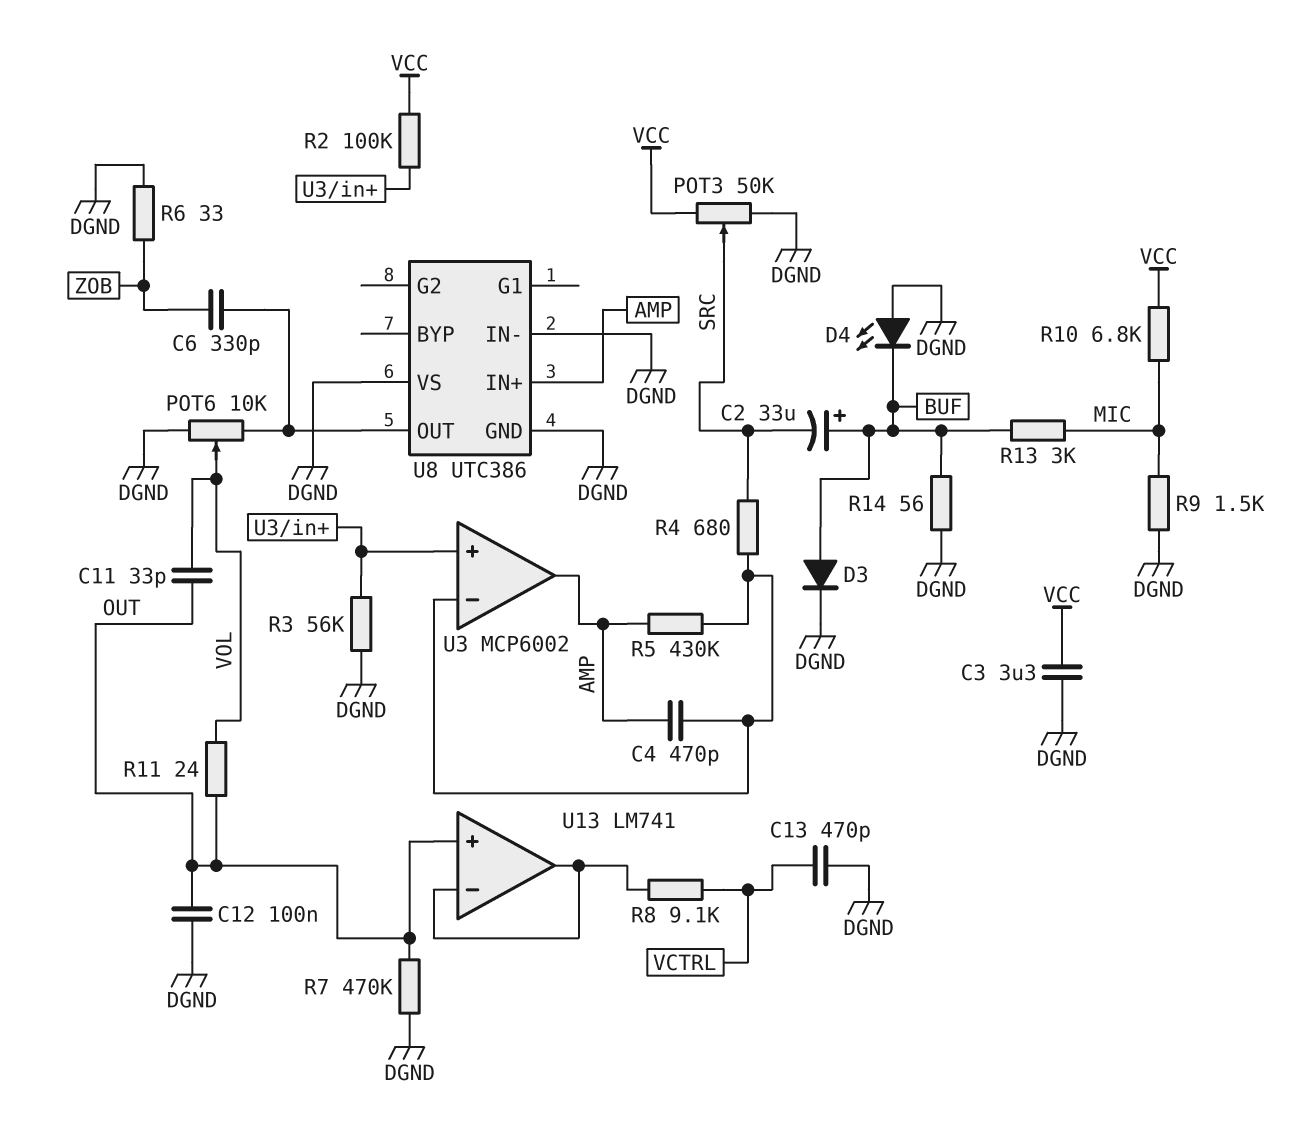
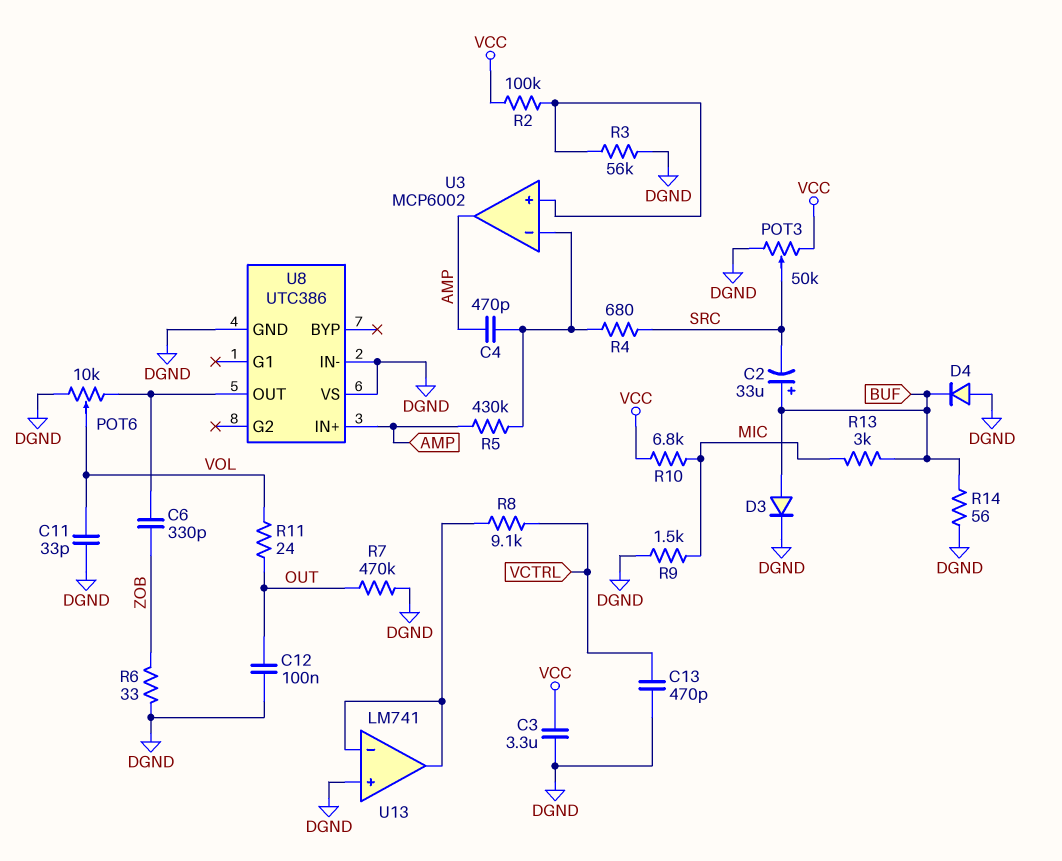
C11: 33pF (OUT, VOL) -> 33pF (DGND, VOL)
D4: LED (A DGND, K BUF) -> diode (A DGND, K BUF)
U13 pin in+: OUT -> DGND

